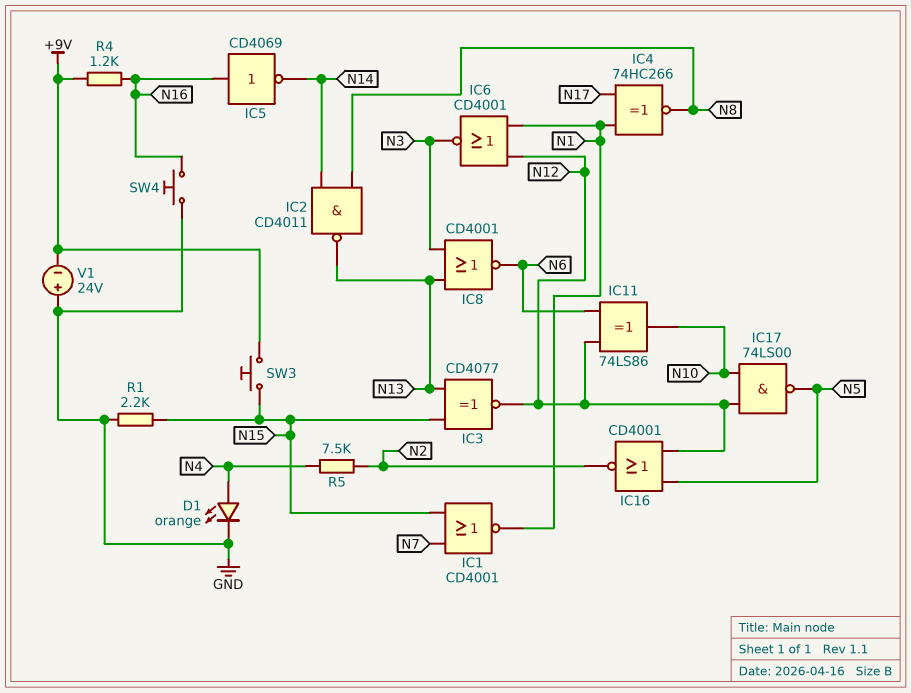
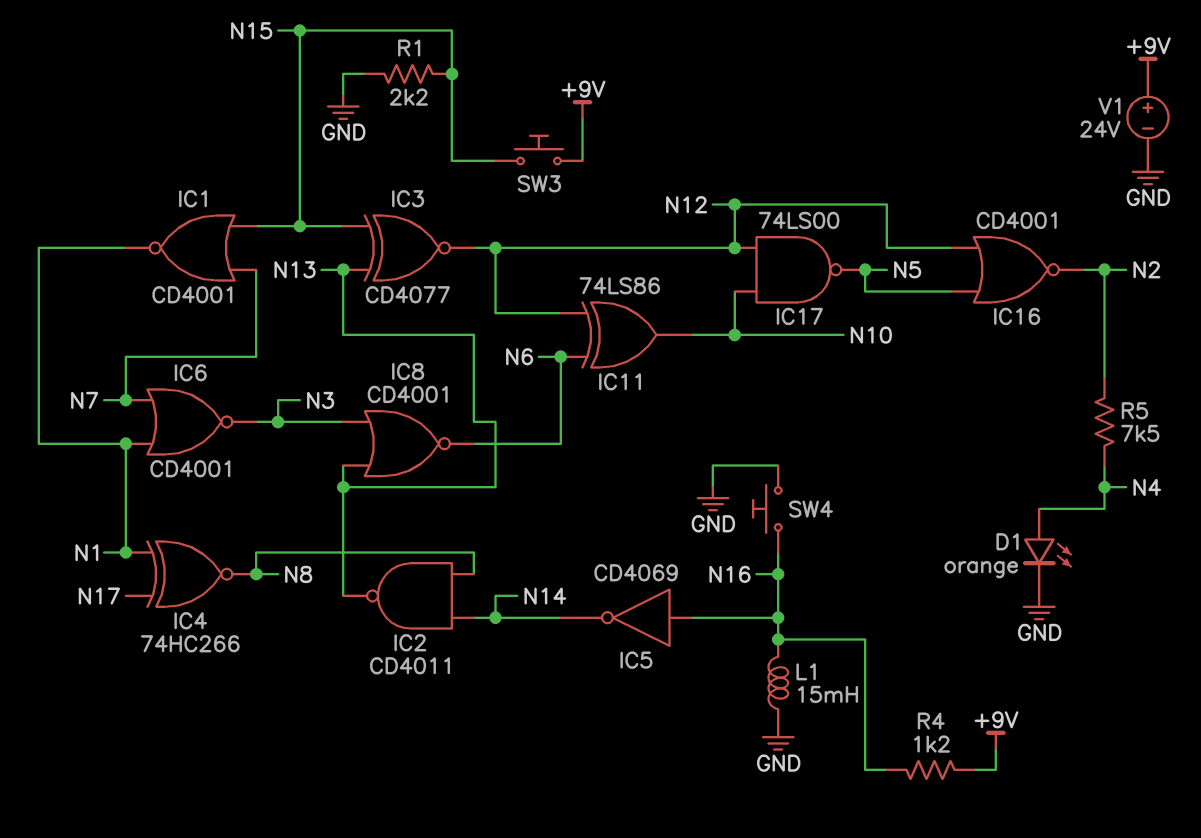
IC6: NOR CD4001 (in N1, in N12, out N3) -> NOR CD4001 (in N1, in N7, out N3)
L1: none -> 15mH (GND, N16)
V1: 24V (plus GND, minus +9V) -> 24V (plus +9V, minus GND)

